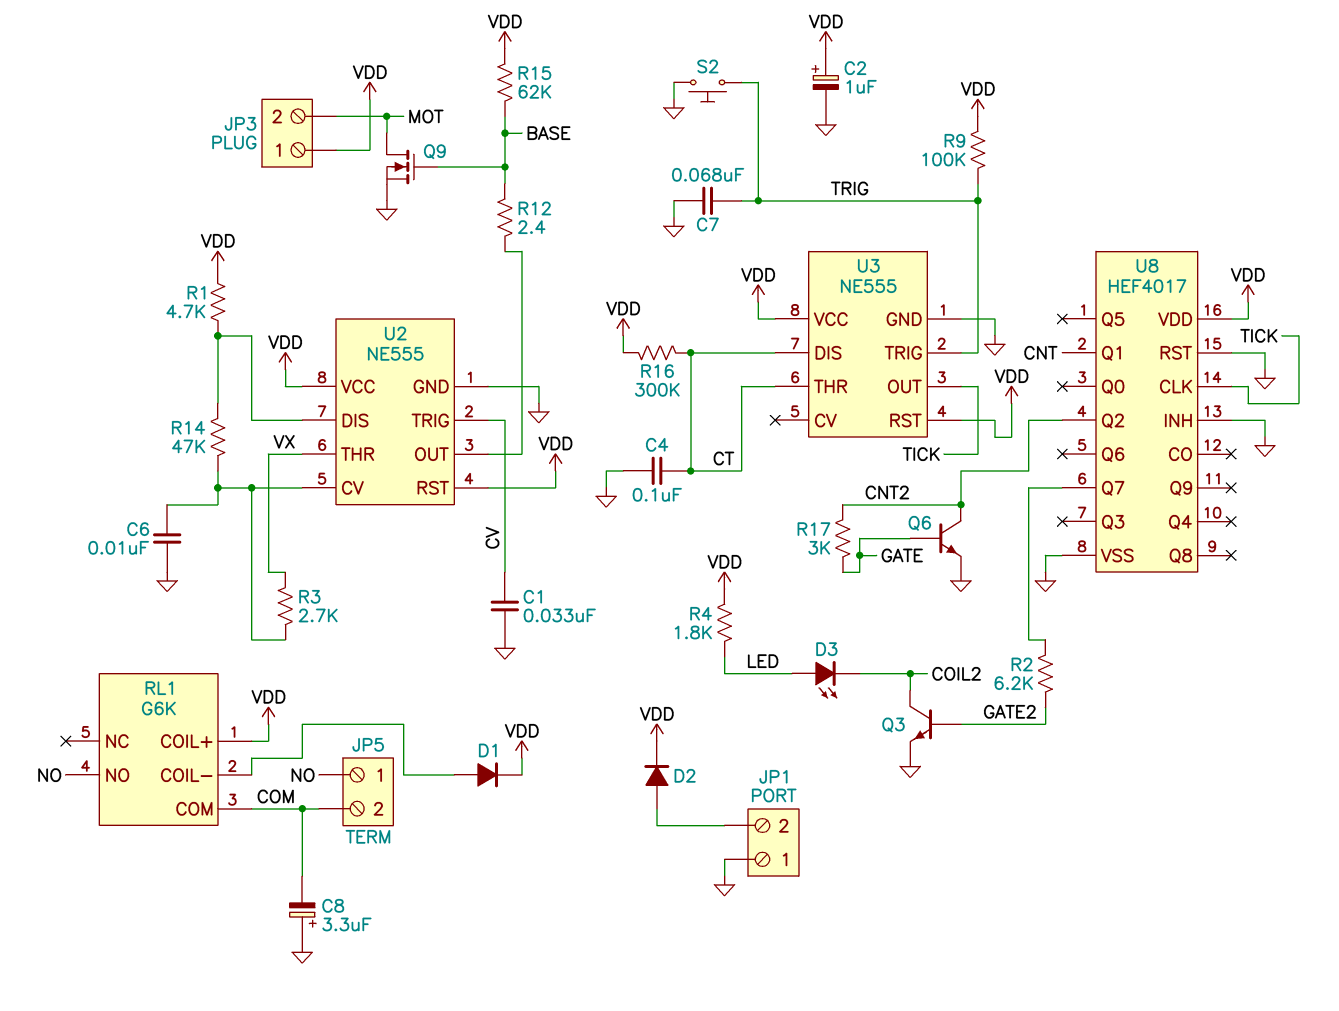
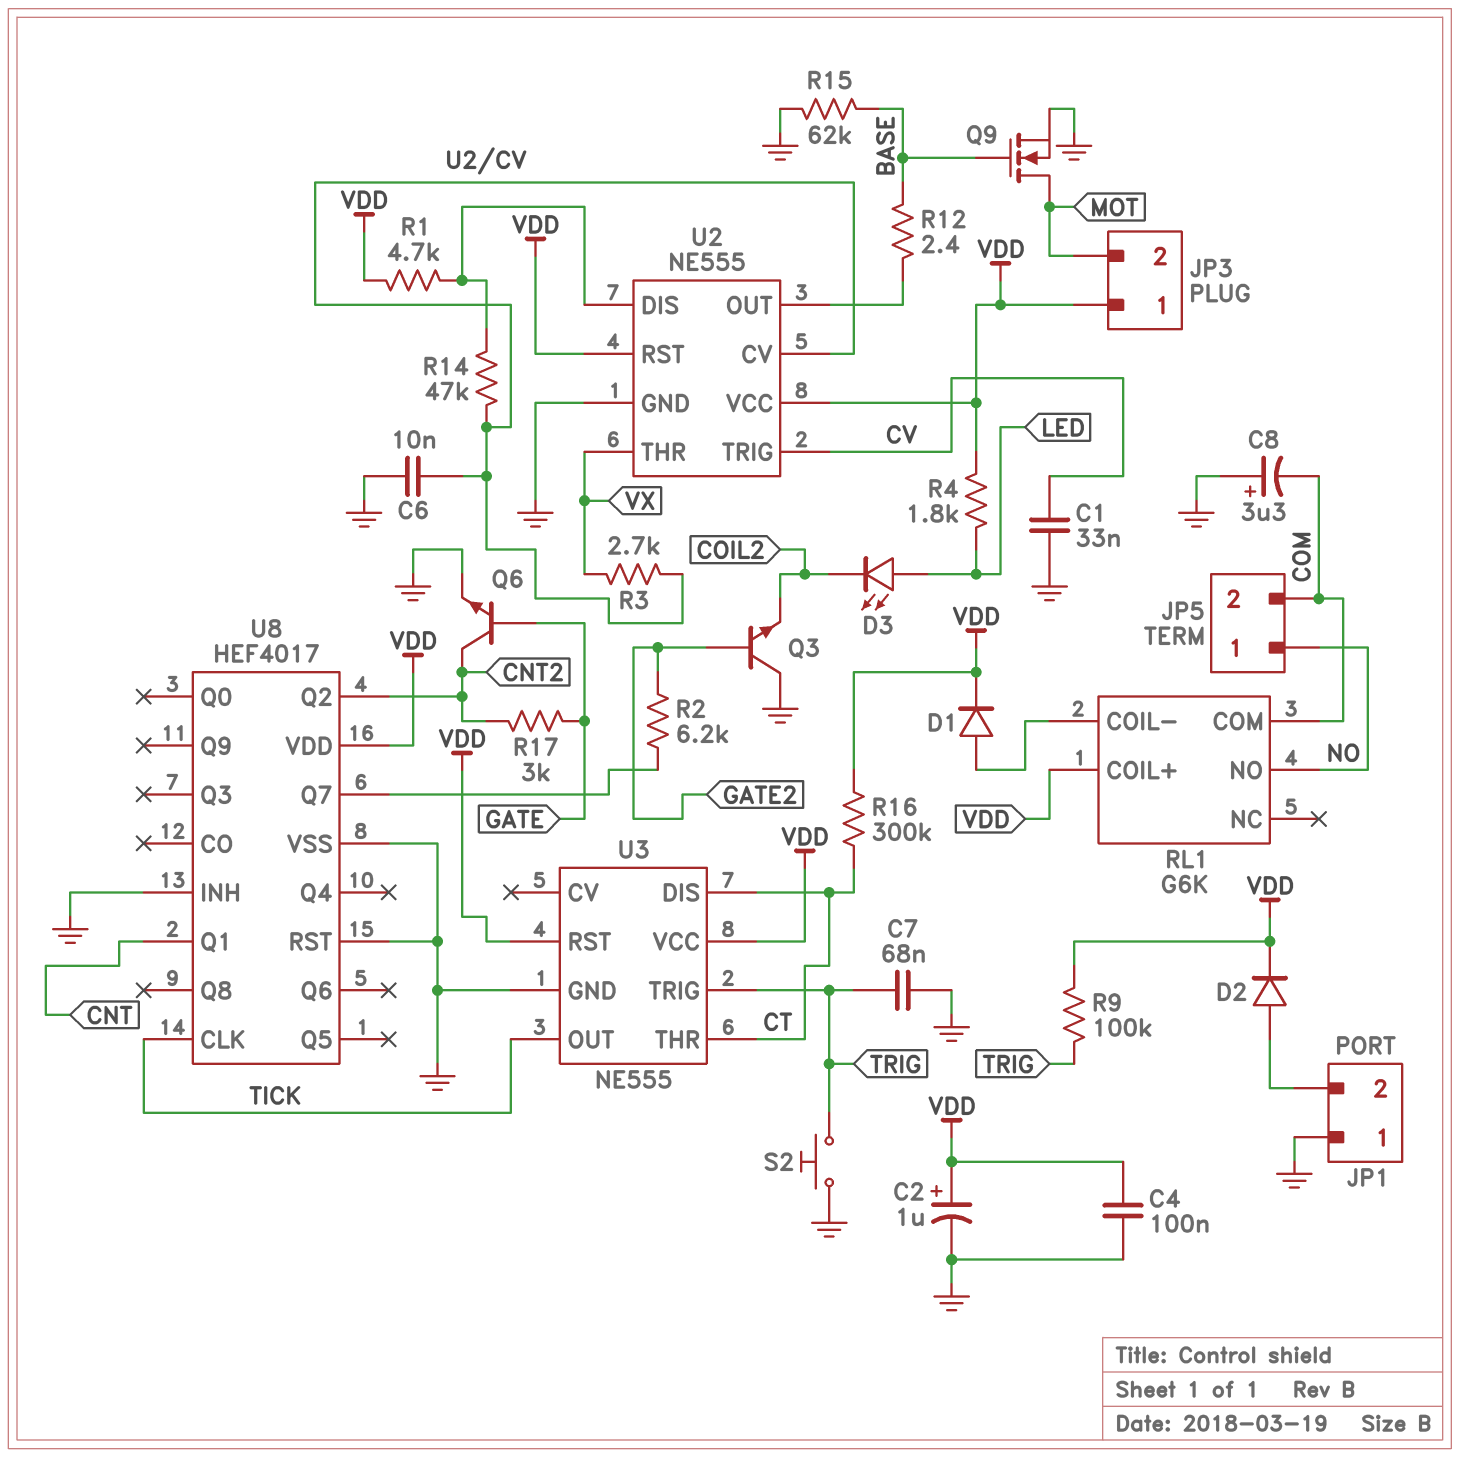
C4: 100nF (CT, GND) -> 100nF (GND, VDD)
Q3: NPN (B GATE2, C COIL2, E GND) -> NPN (B GATE2, C GND, E COIL2)
R15: 62k (BASE, VDD) -> 62k (BASE, GND)

